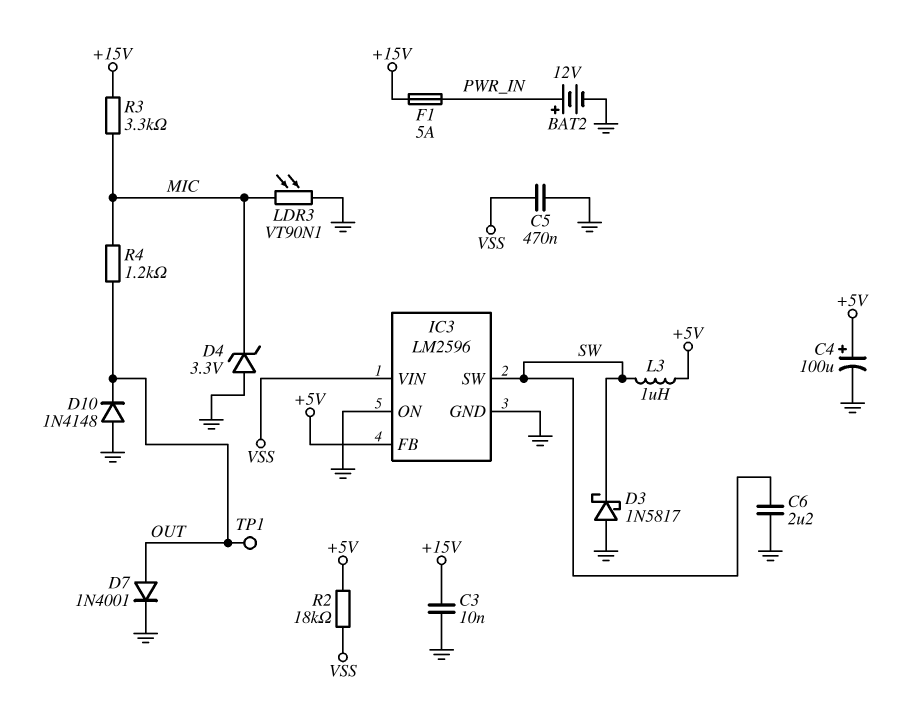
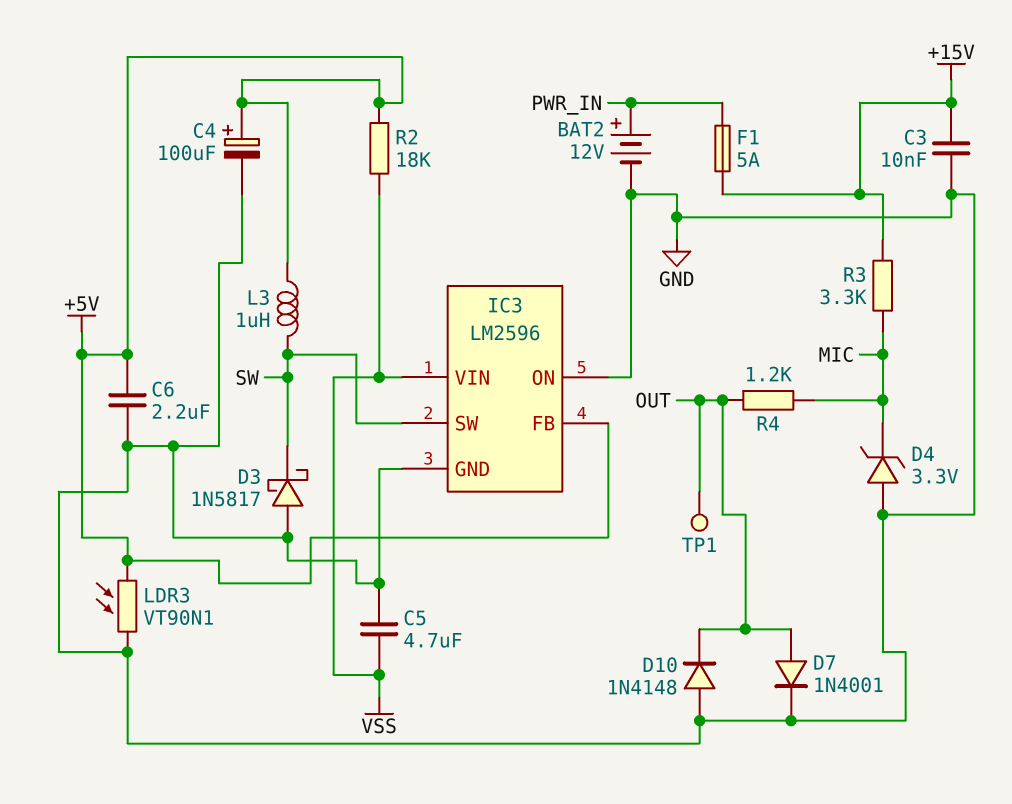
C5: 470nF (GND, VSS) -> 4.7uF (GND, VSS)
C6: 2.2uF (GND, SW) -> 2.2uF (+5V, GND)
LDR3: VT90N1 (GND, MIC) -> VT90N1 (+5V, GND)

